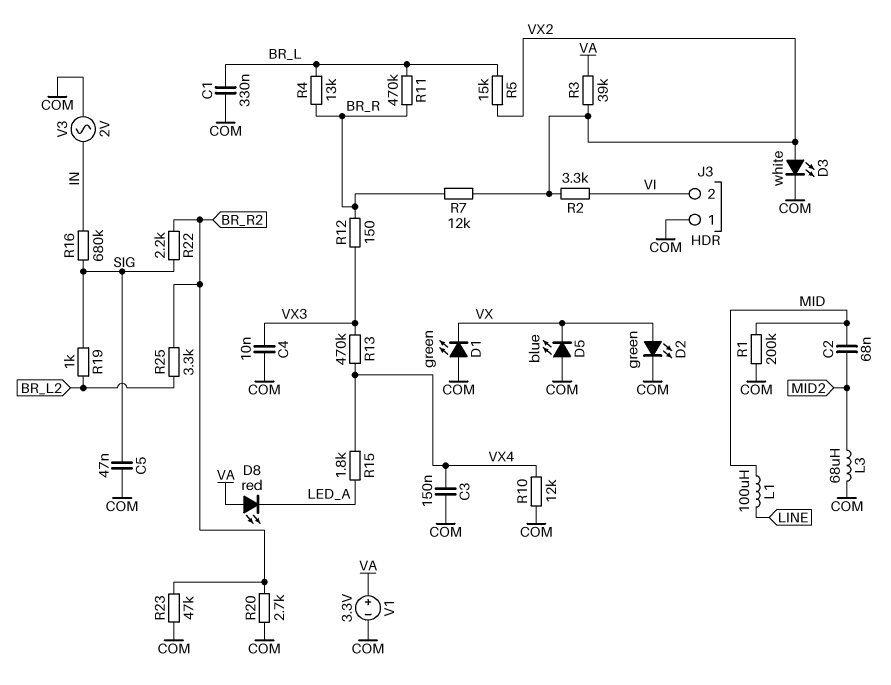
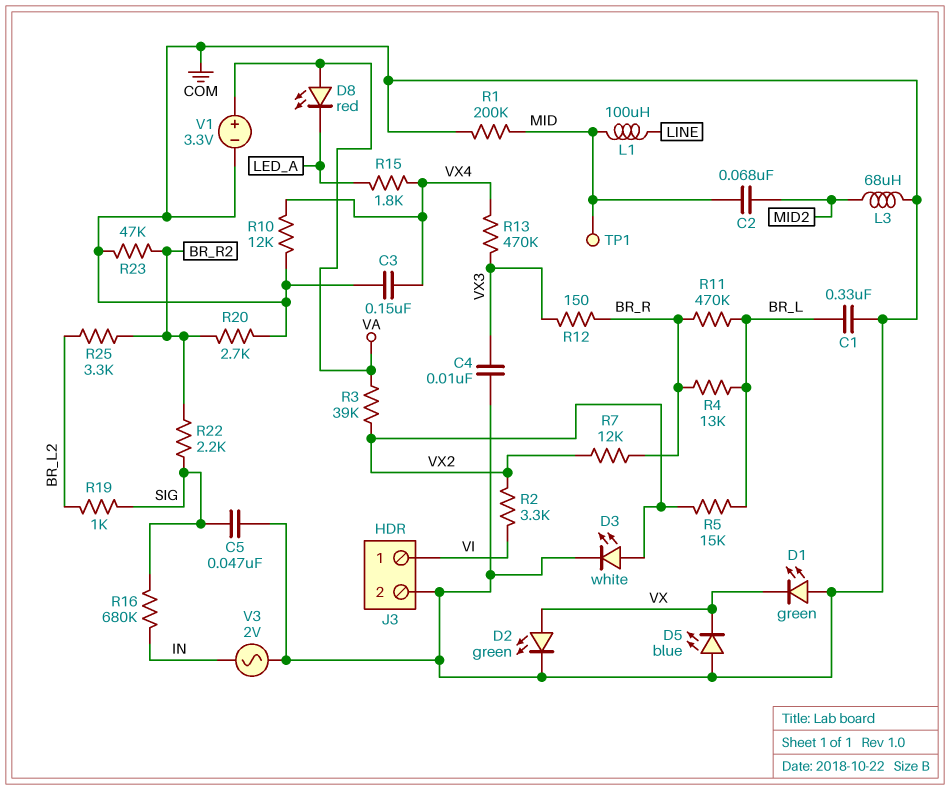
J3 pin 1: COM -> VI
J3 pin 2: VI -> COM
TP1: none -> test point (MID)

